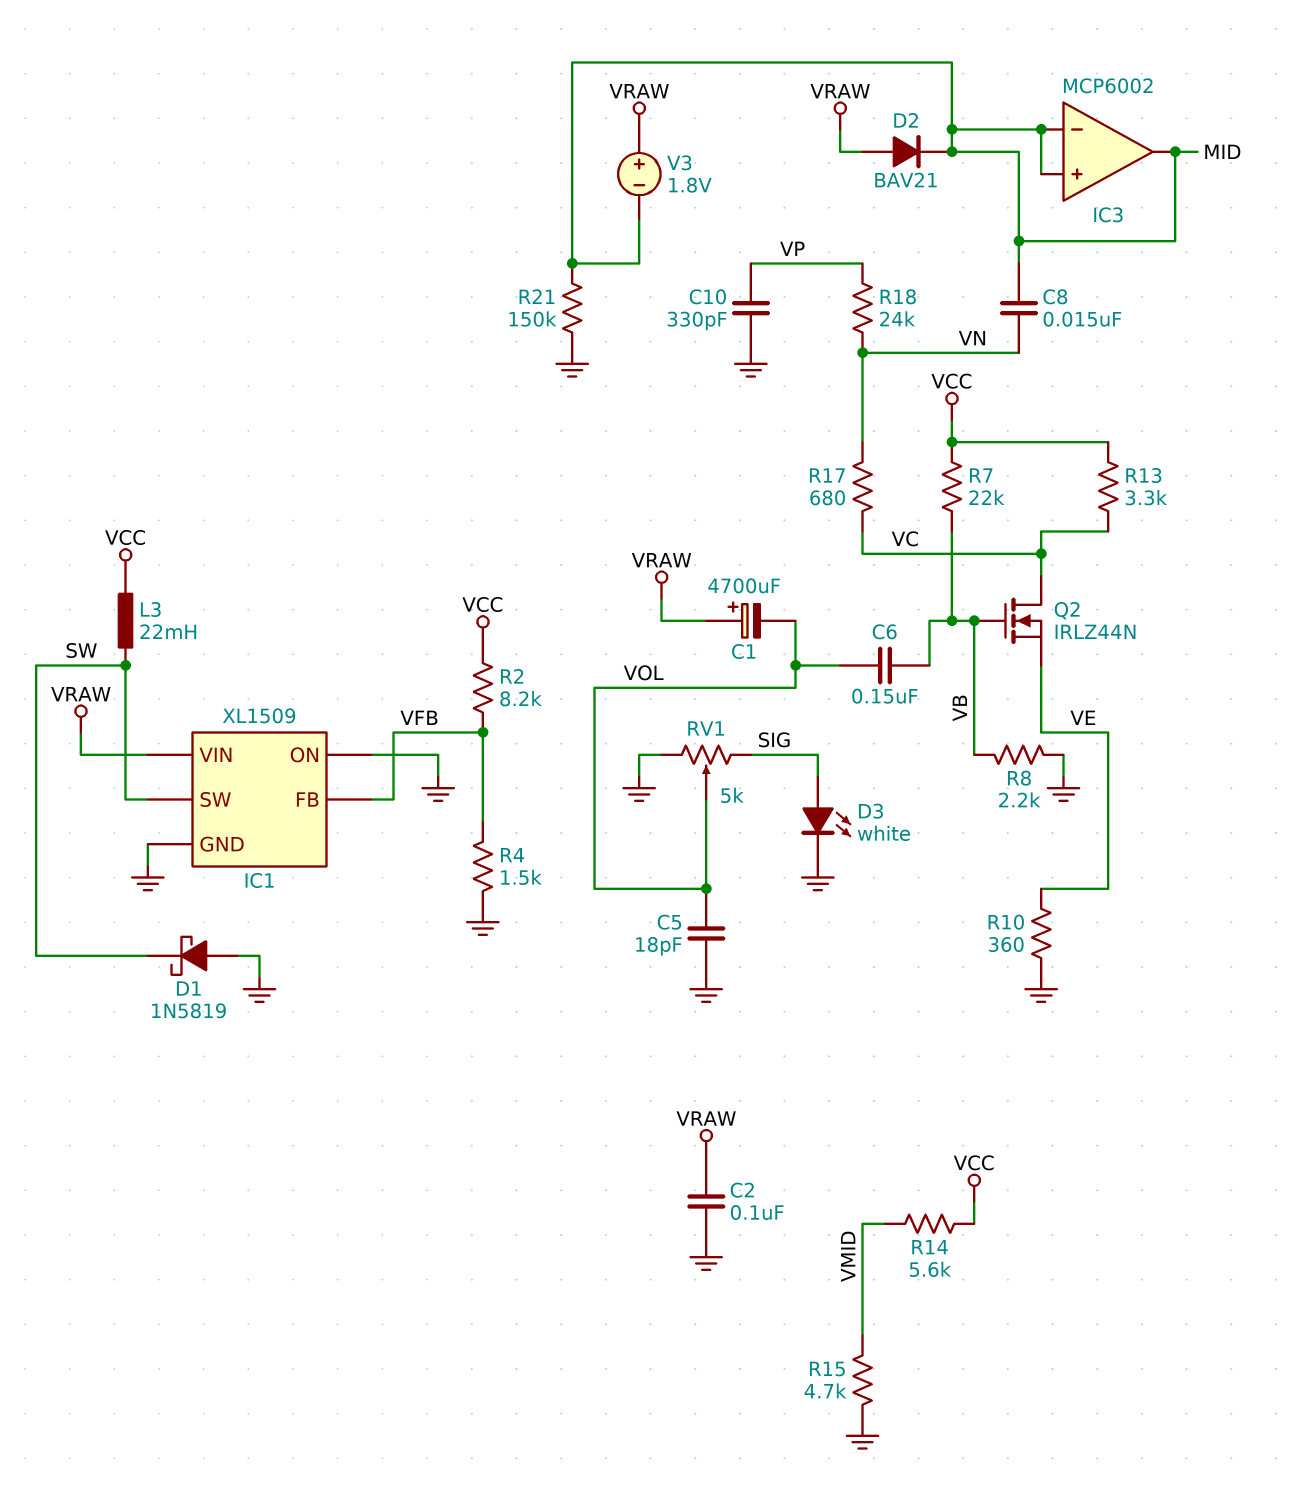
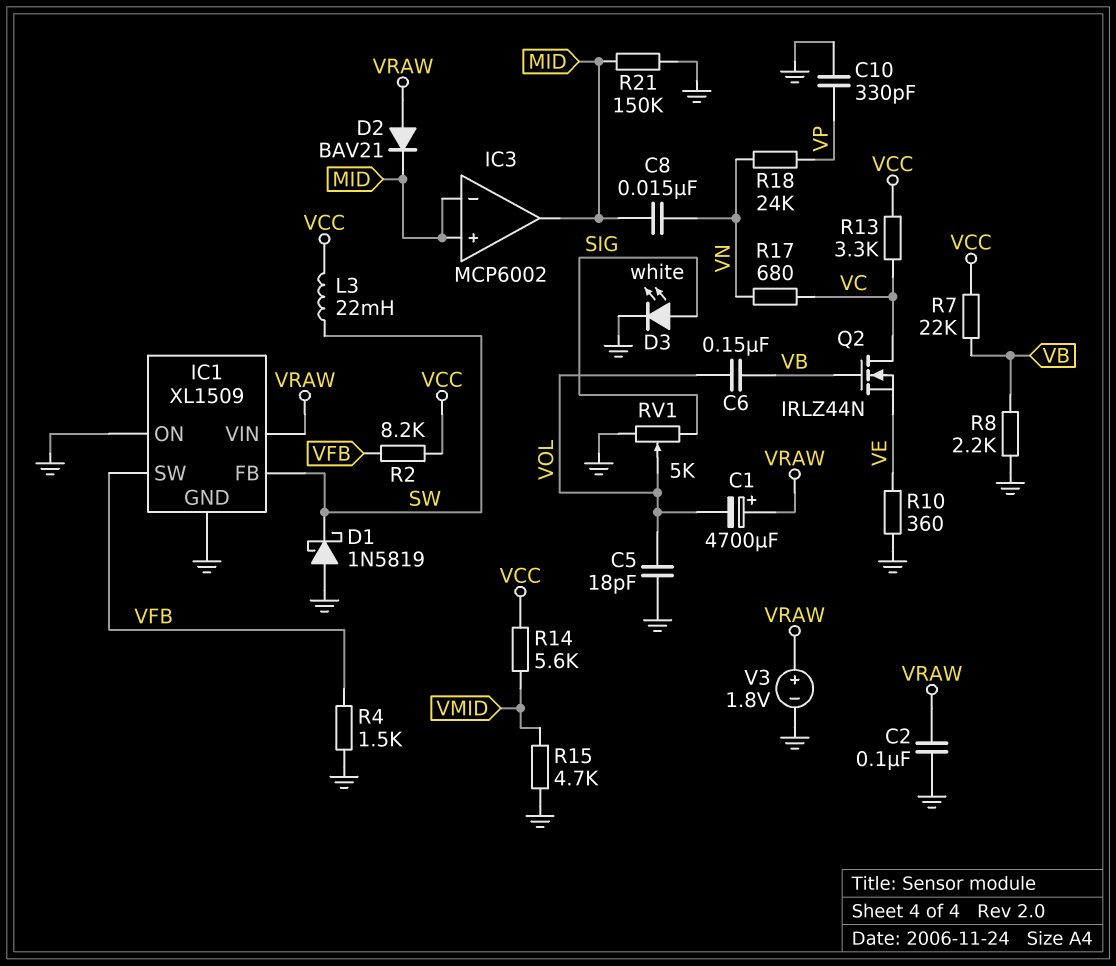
IC1 pin FB: VFB -> SW
IC1 pin SW: SW -> VFB
V3: 1.8V (plus VRAW, minus MID) -> 1.8V (plus VRAW, minus GND)

